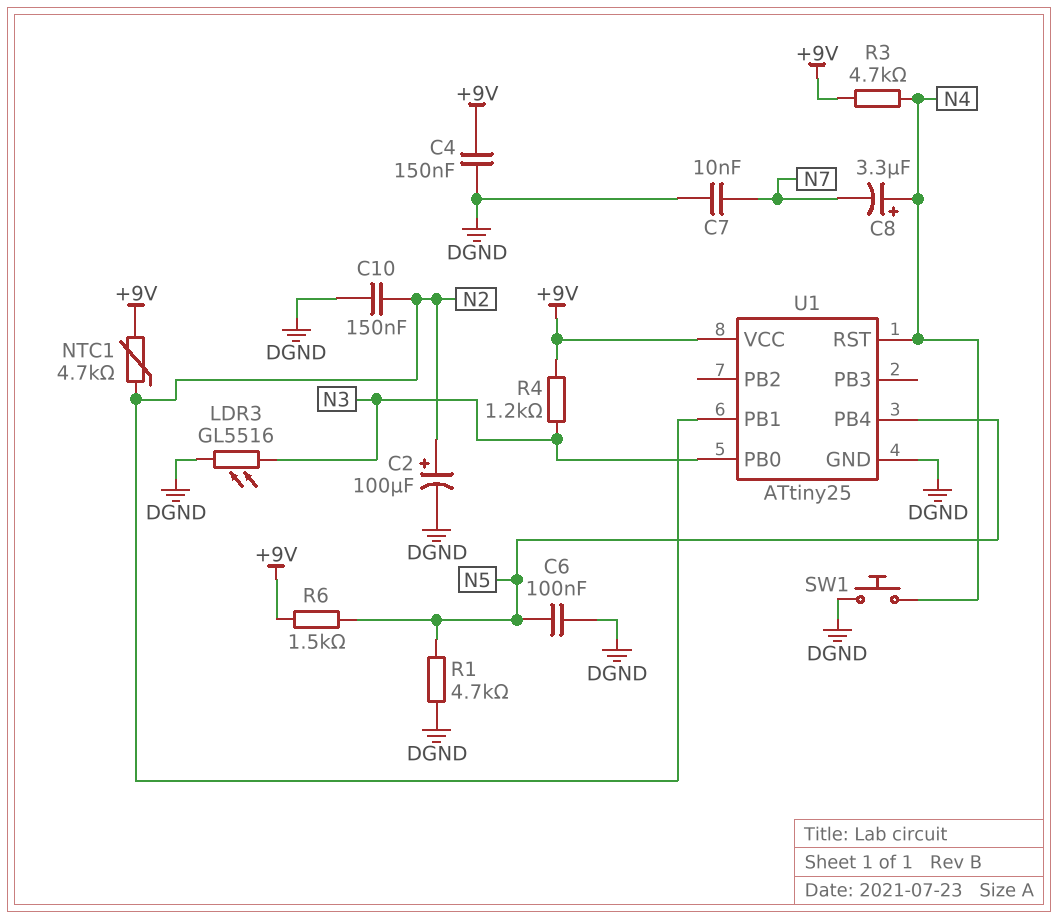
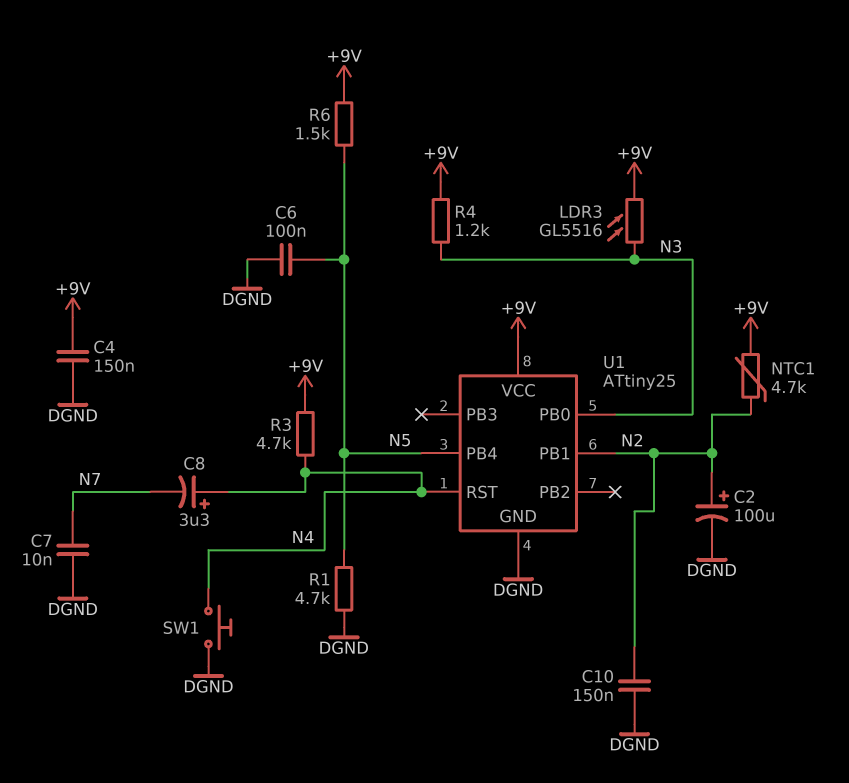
LDR3: GL5516 (DGND, N3) -> GL5516 (+9V, N3)

